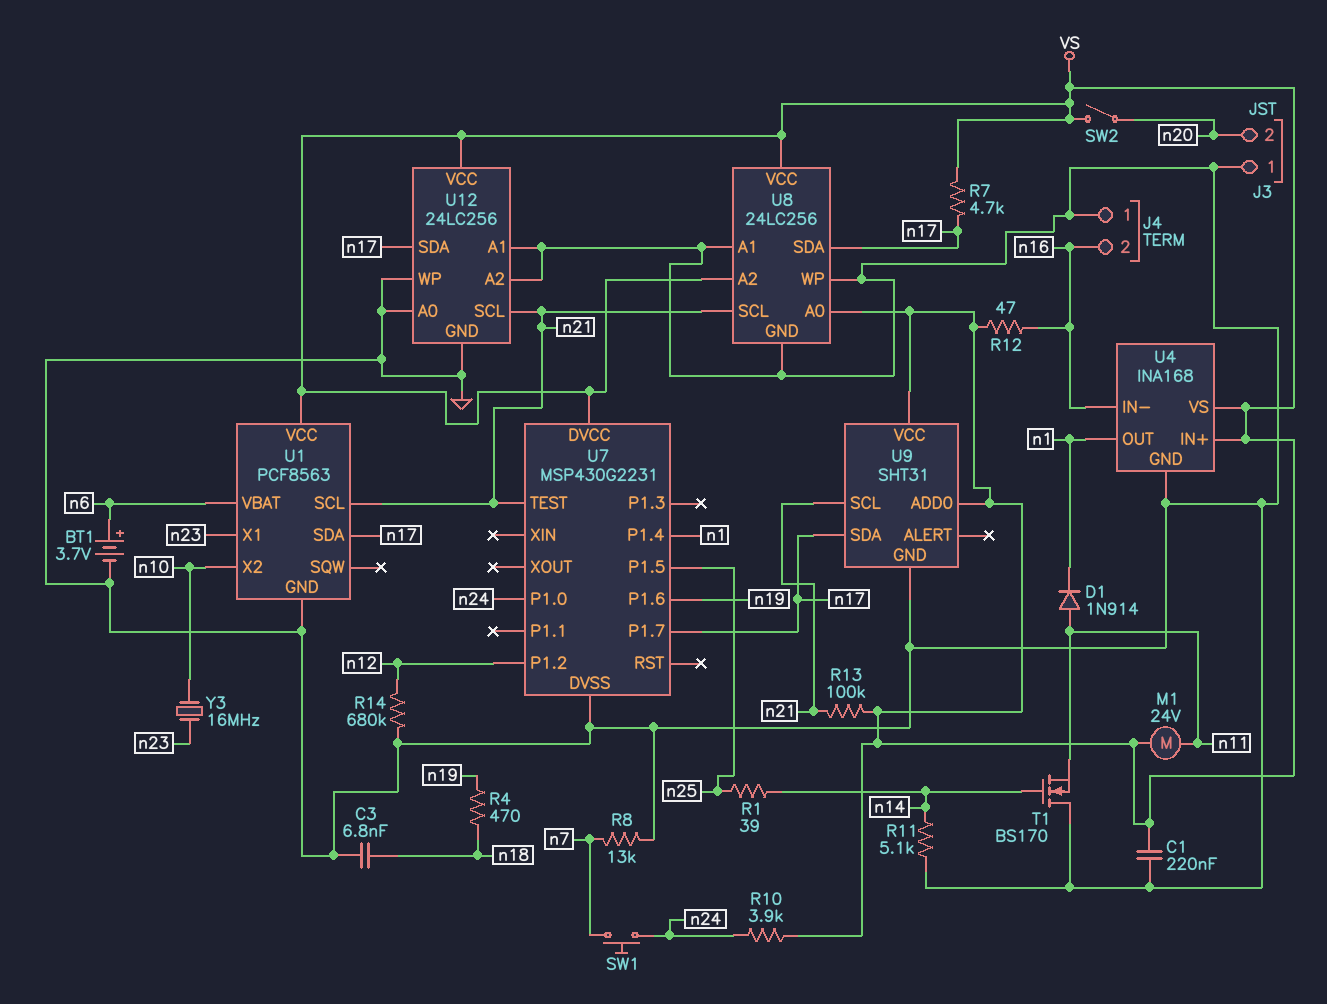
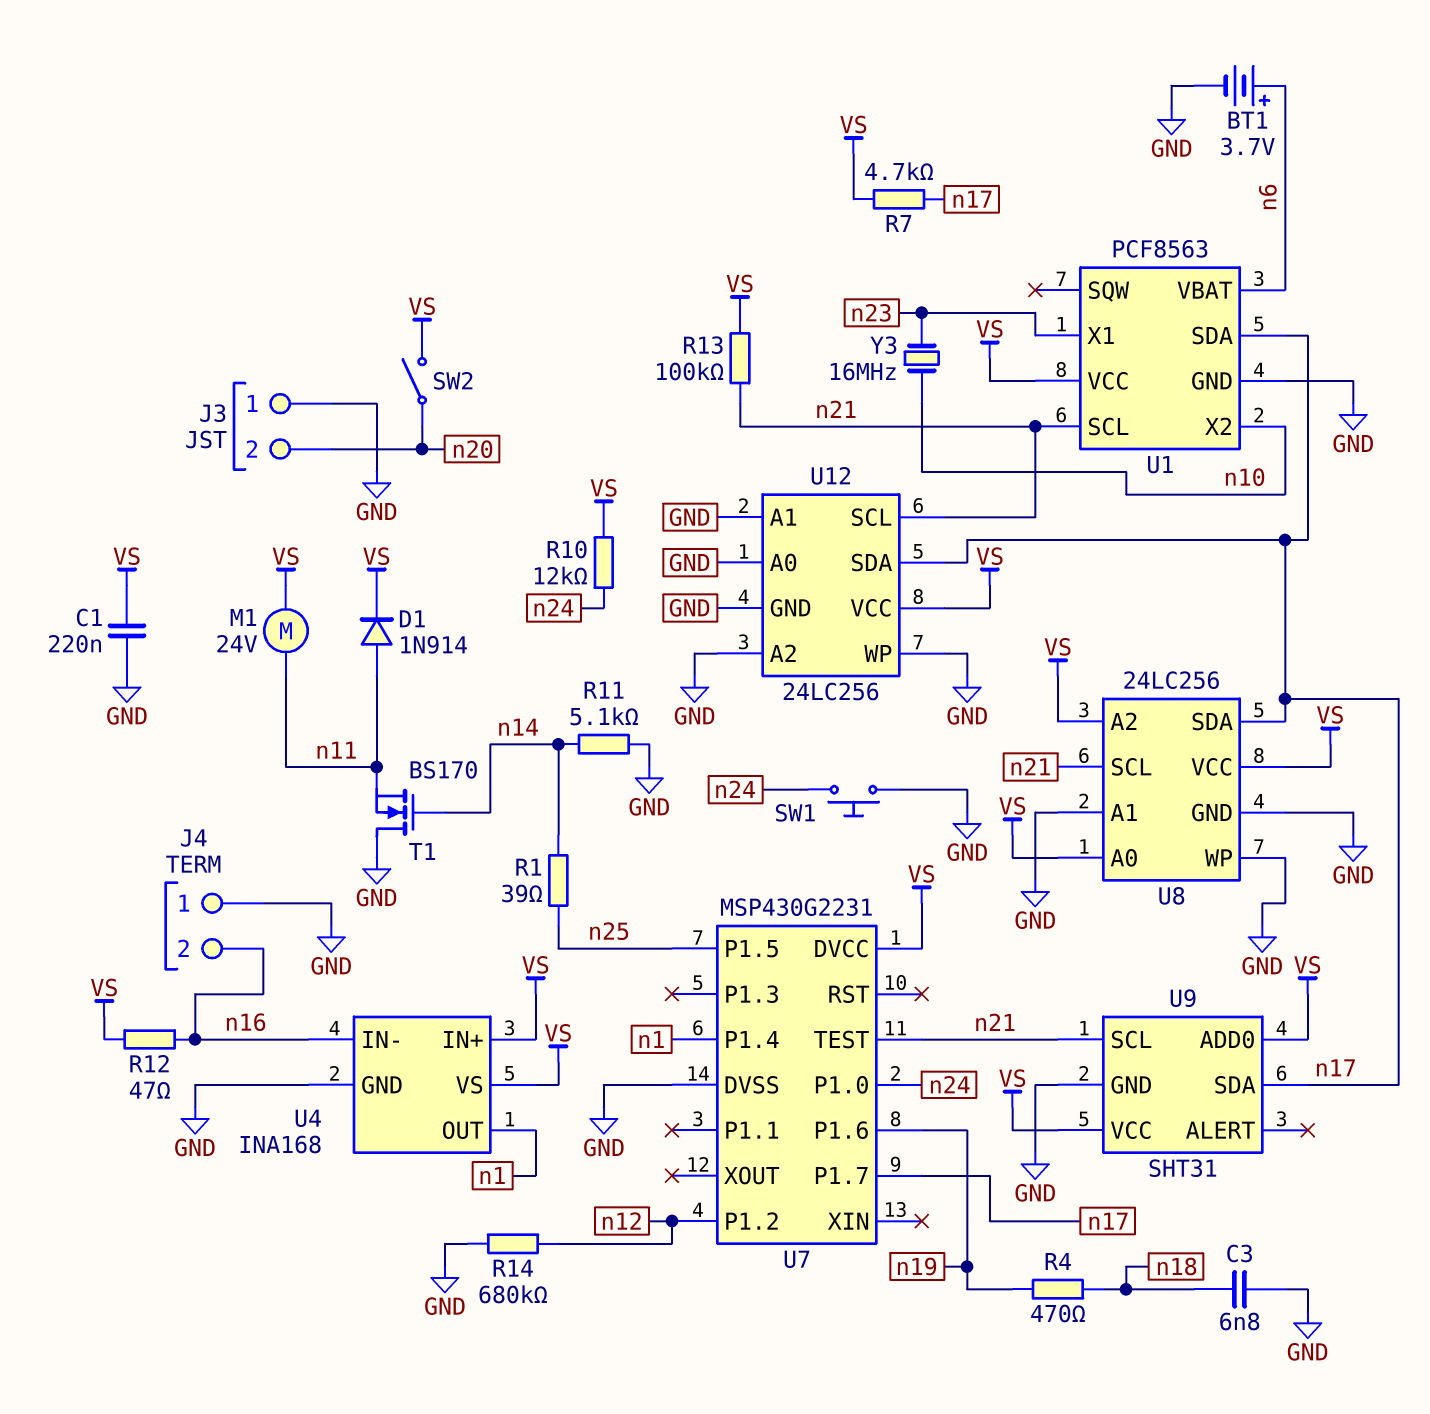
D1: diode 1N914 (A n11, K n1) -> diode 1N914 (A n11, K VS)
R8: 13k (GND, n7) -> none
R10: 3.9k (VS, n24) -> 12k (VS, n24)
SW1: button (n7, n24) -> button (GND, n24)

